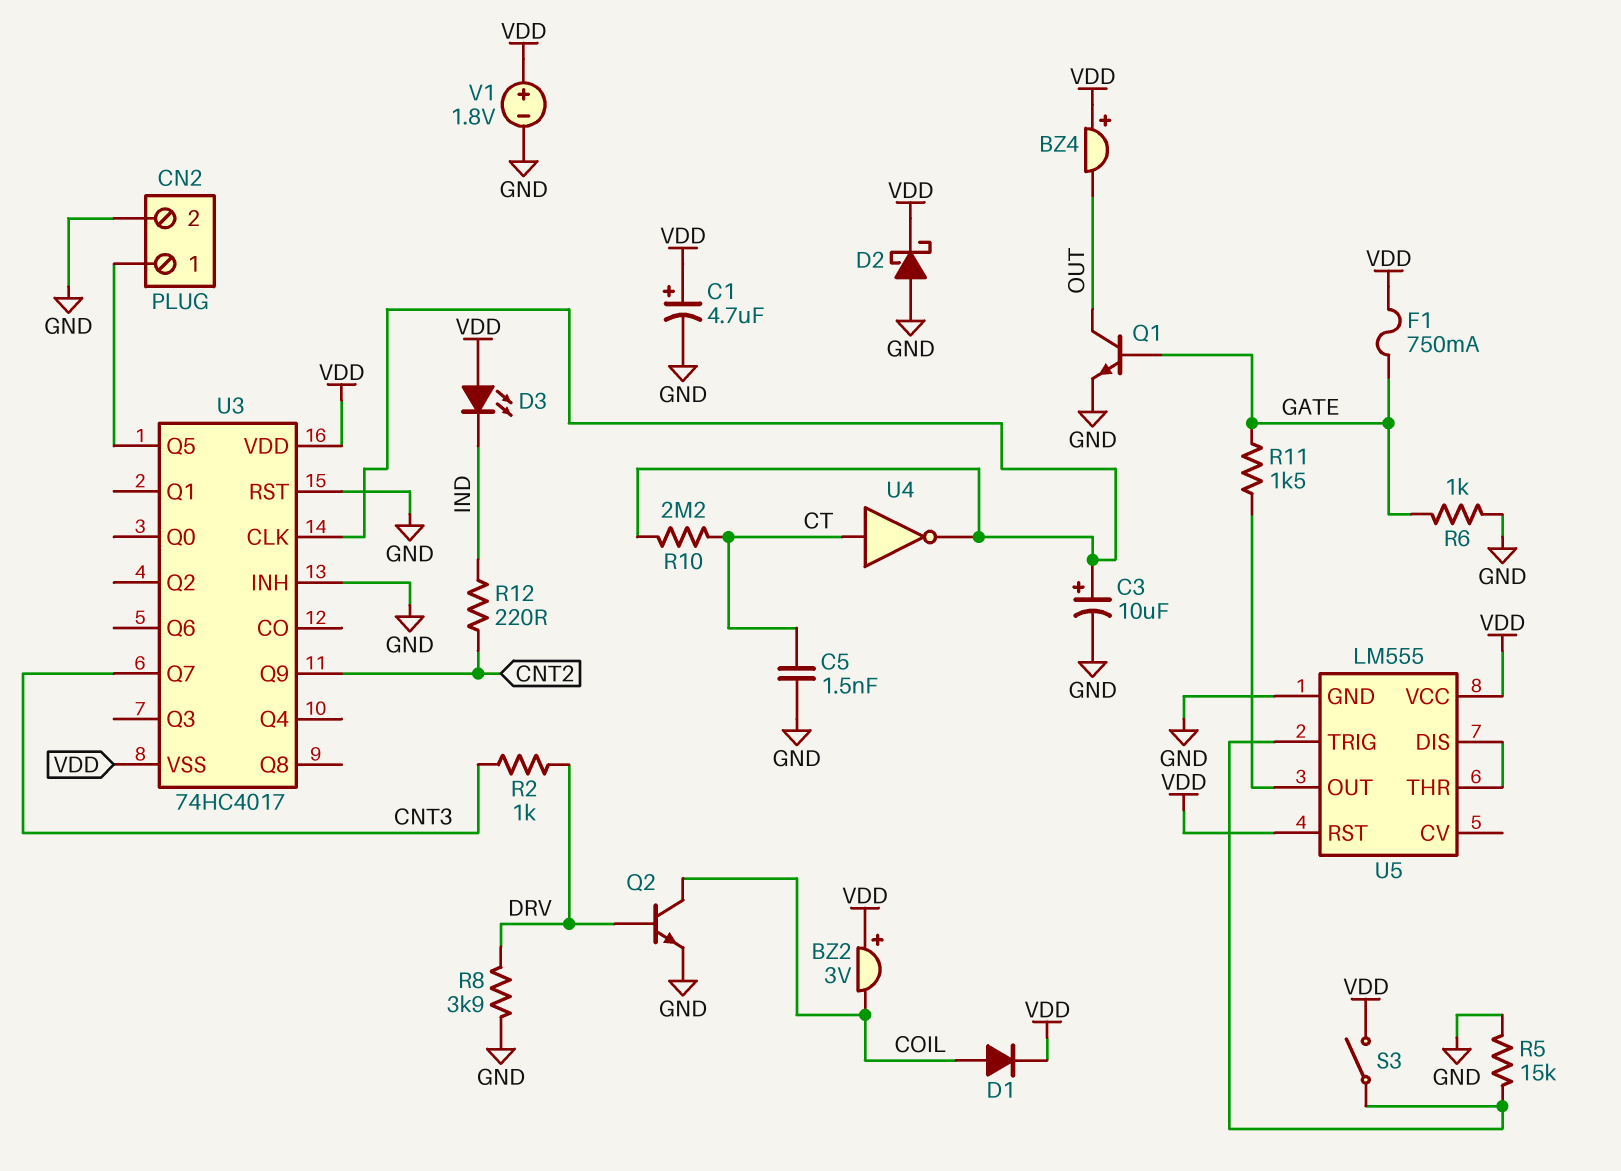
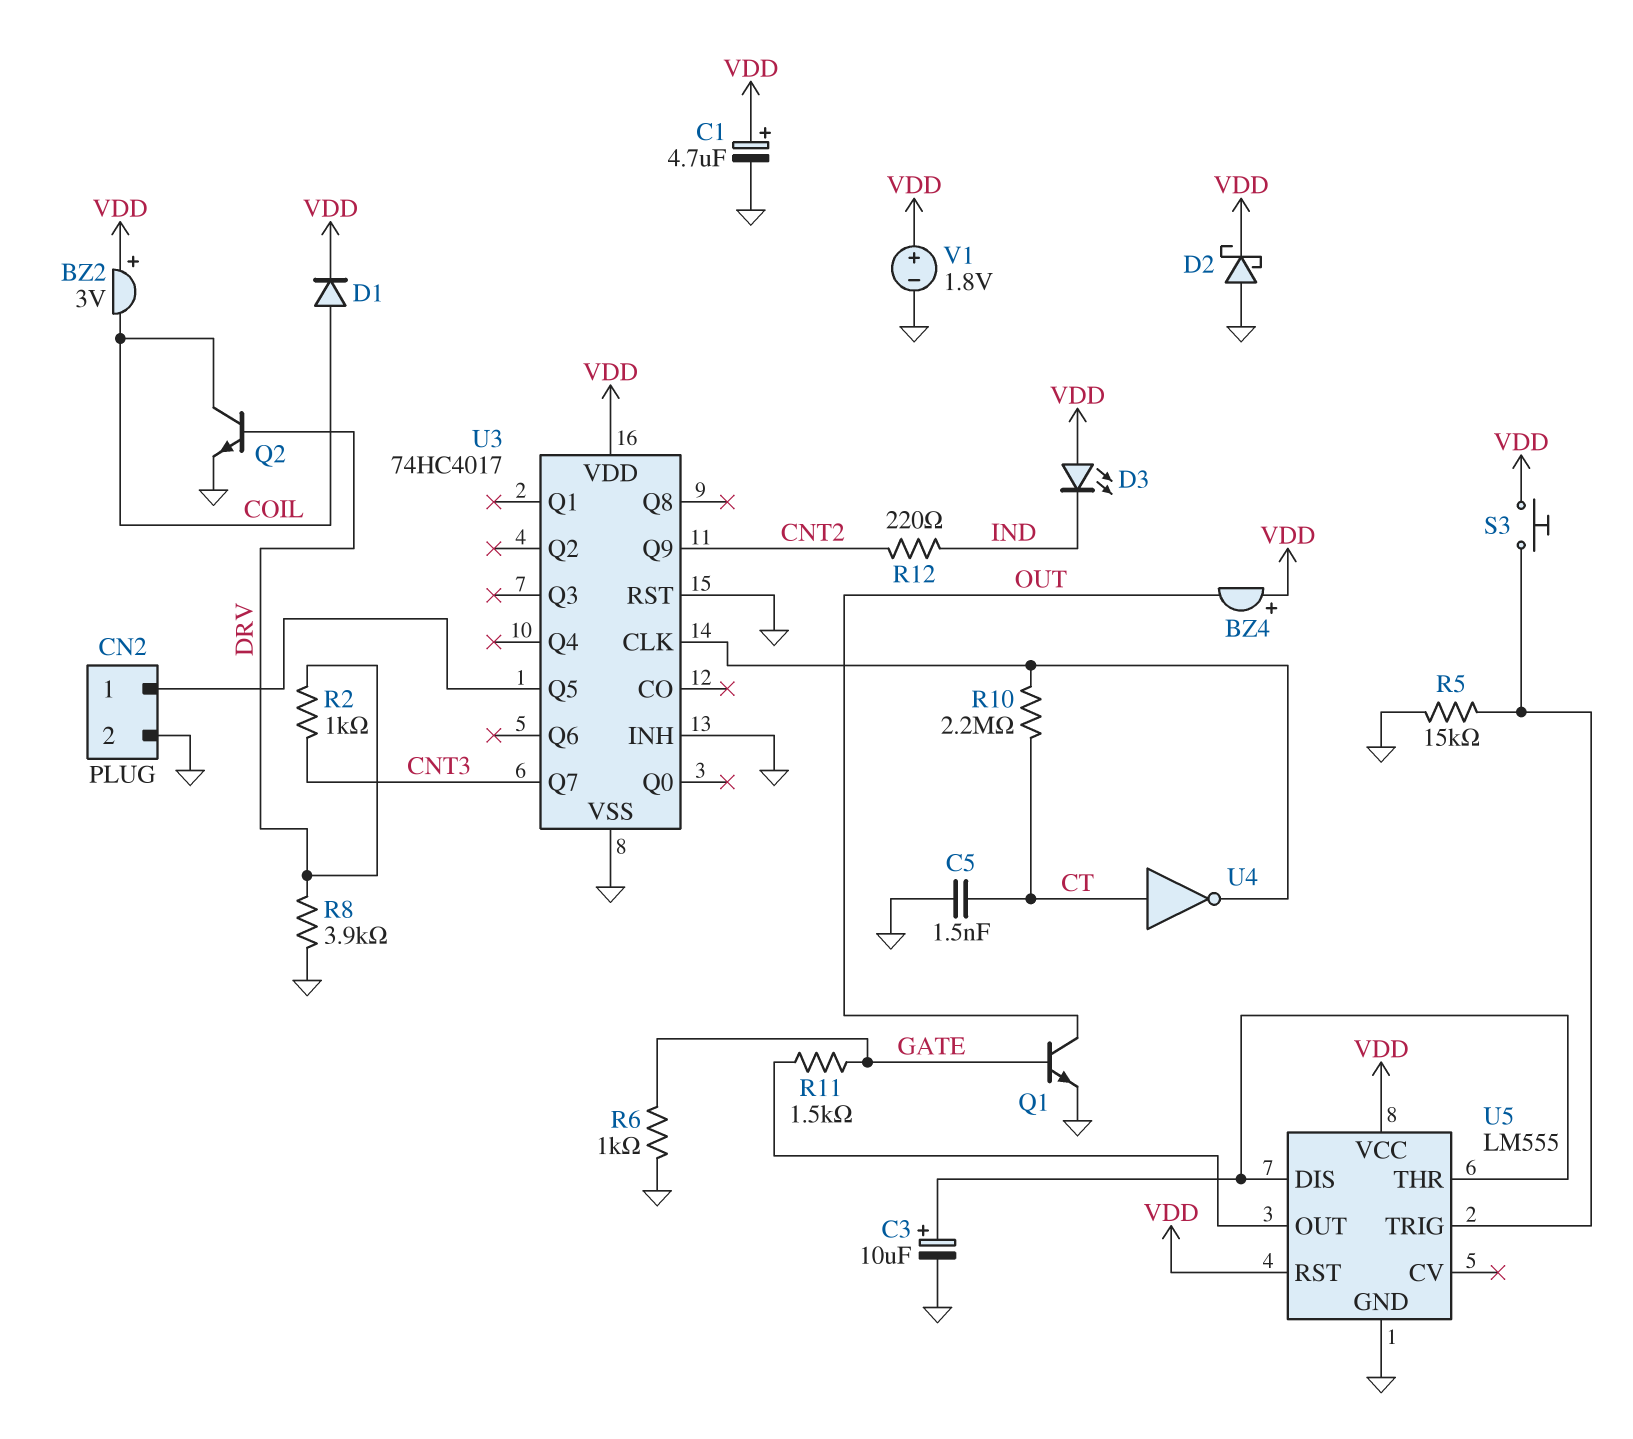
C3: 10uF (plus U3/CLK, minus GND) -> 10uF (plus U5/DIS, minus GND)
F1: 750mA (GATE, VDD) -> none
S3: switch (U5/TRIG, VDD) -> button (U5/TRIG, VDD)
U3 pin VSS: VDD -> GND

